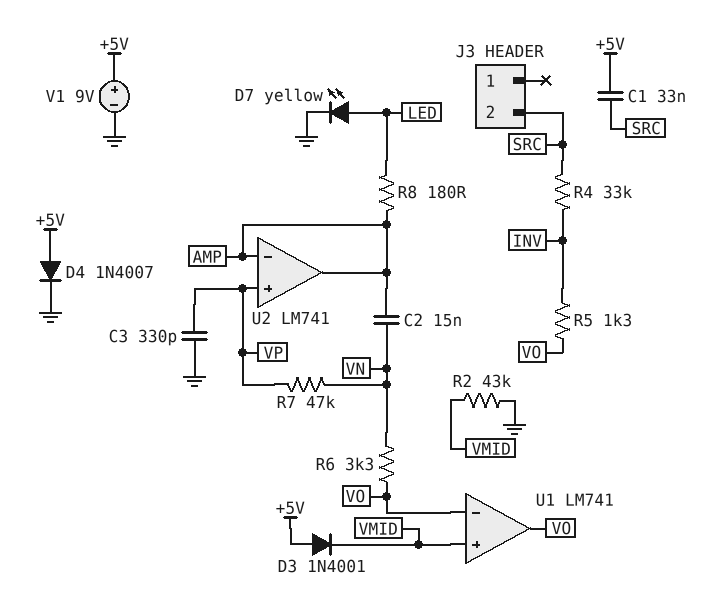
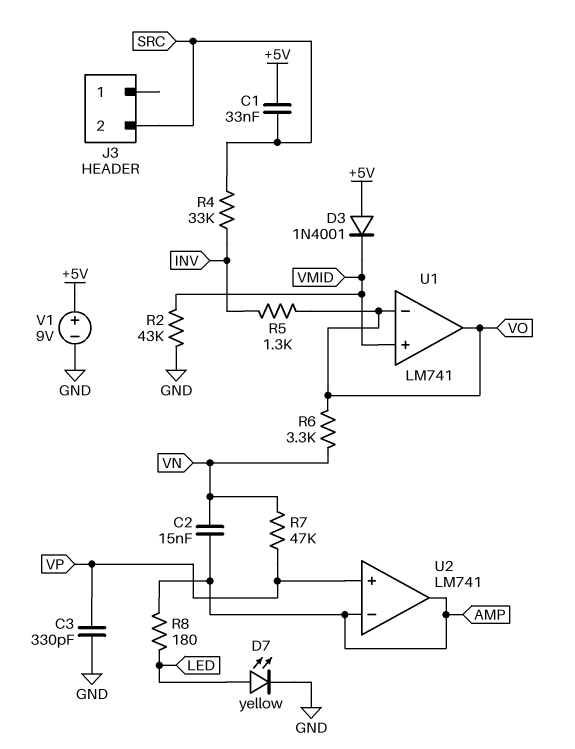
D4: diode 1N4007 (A +5V, K GND) -> none

